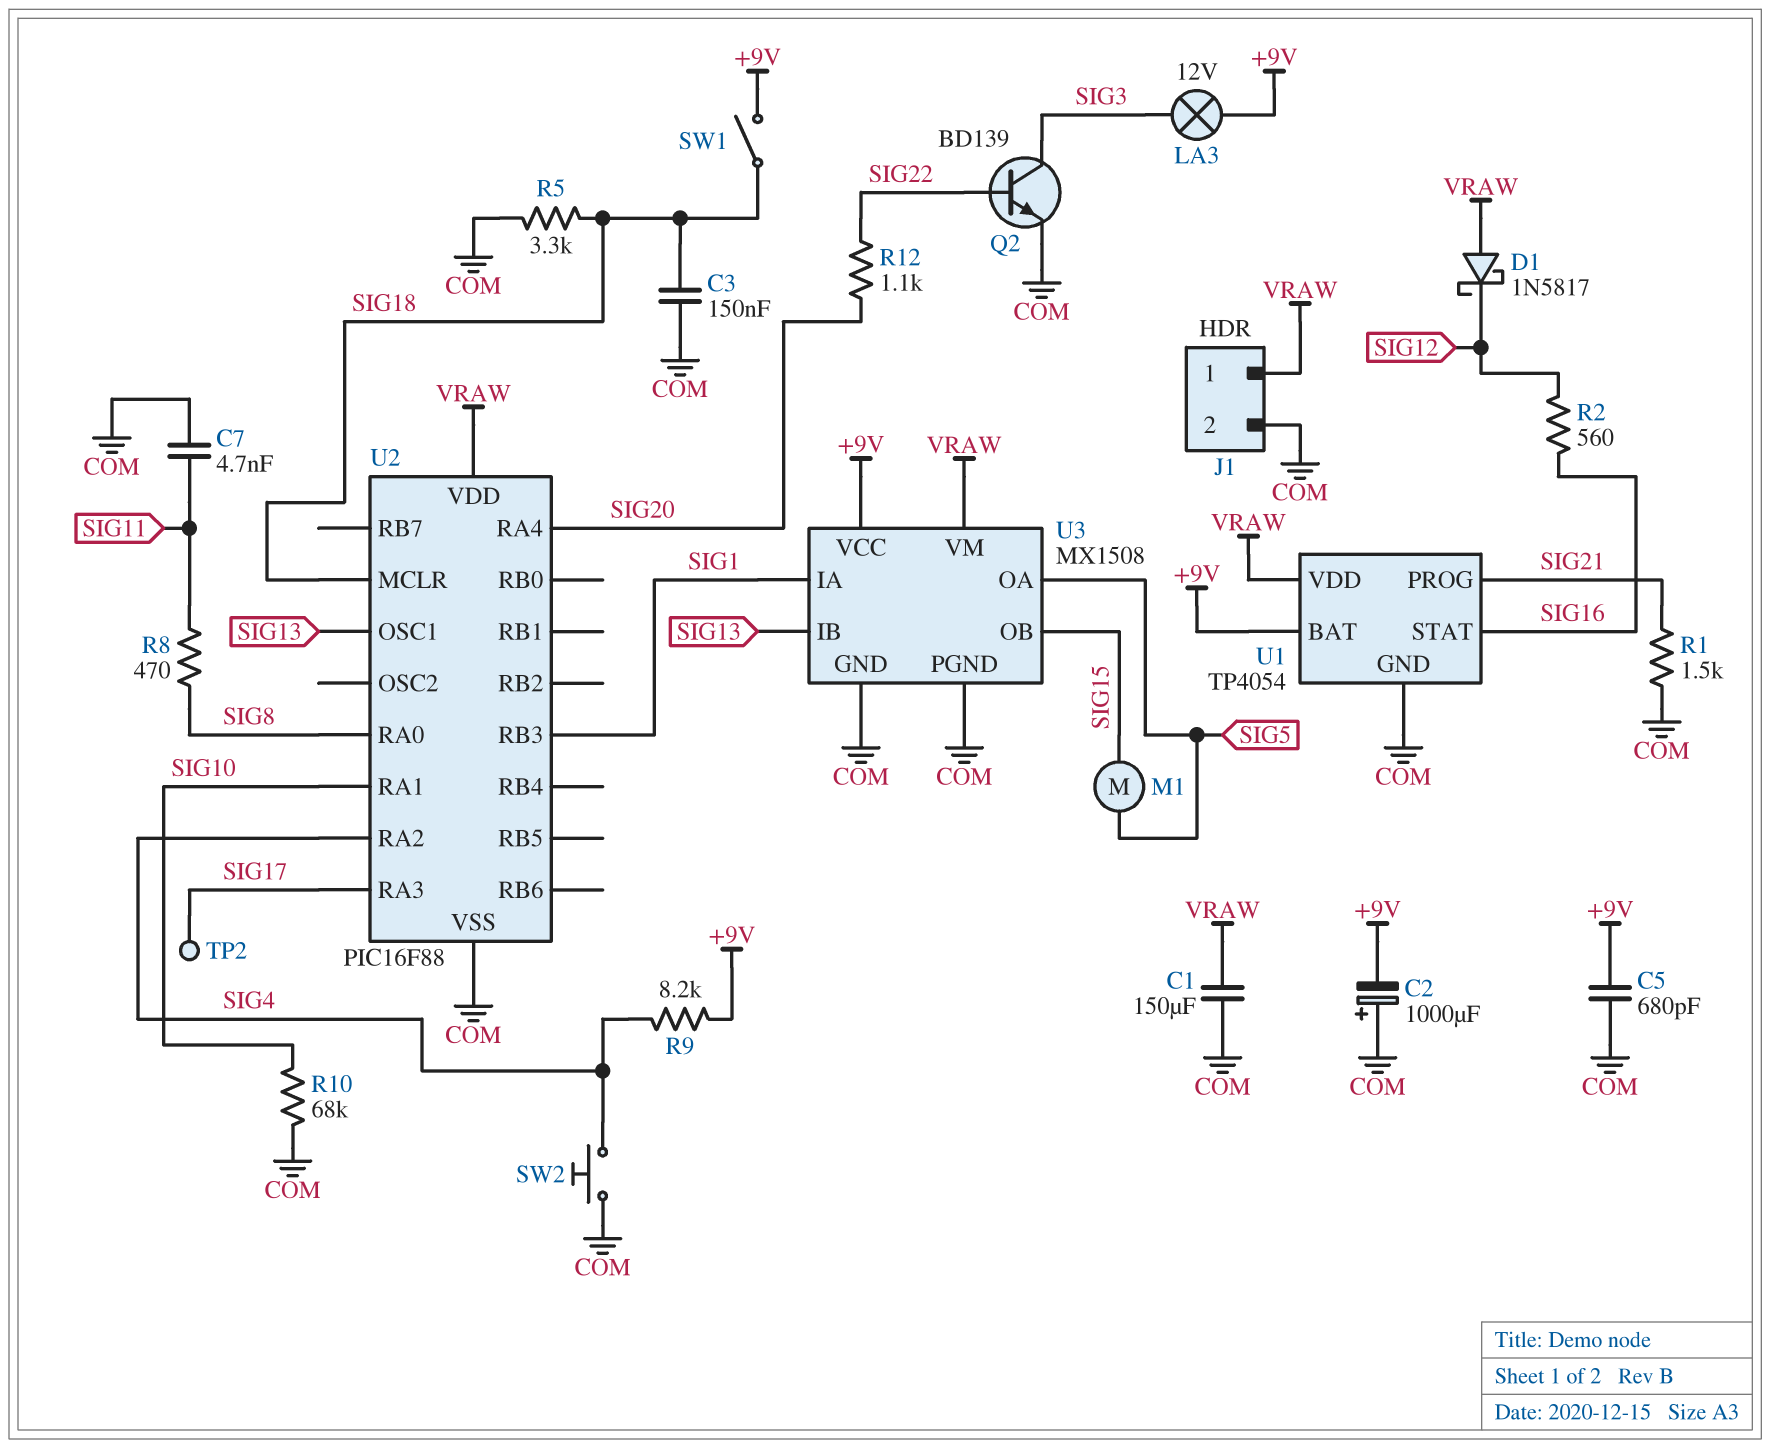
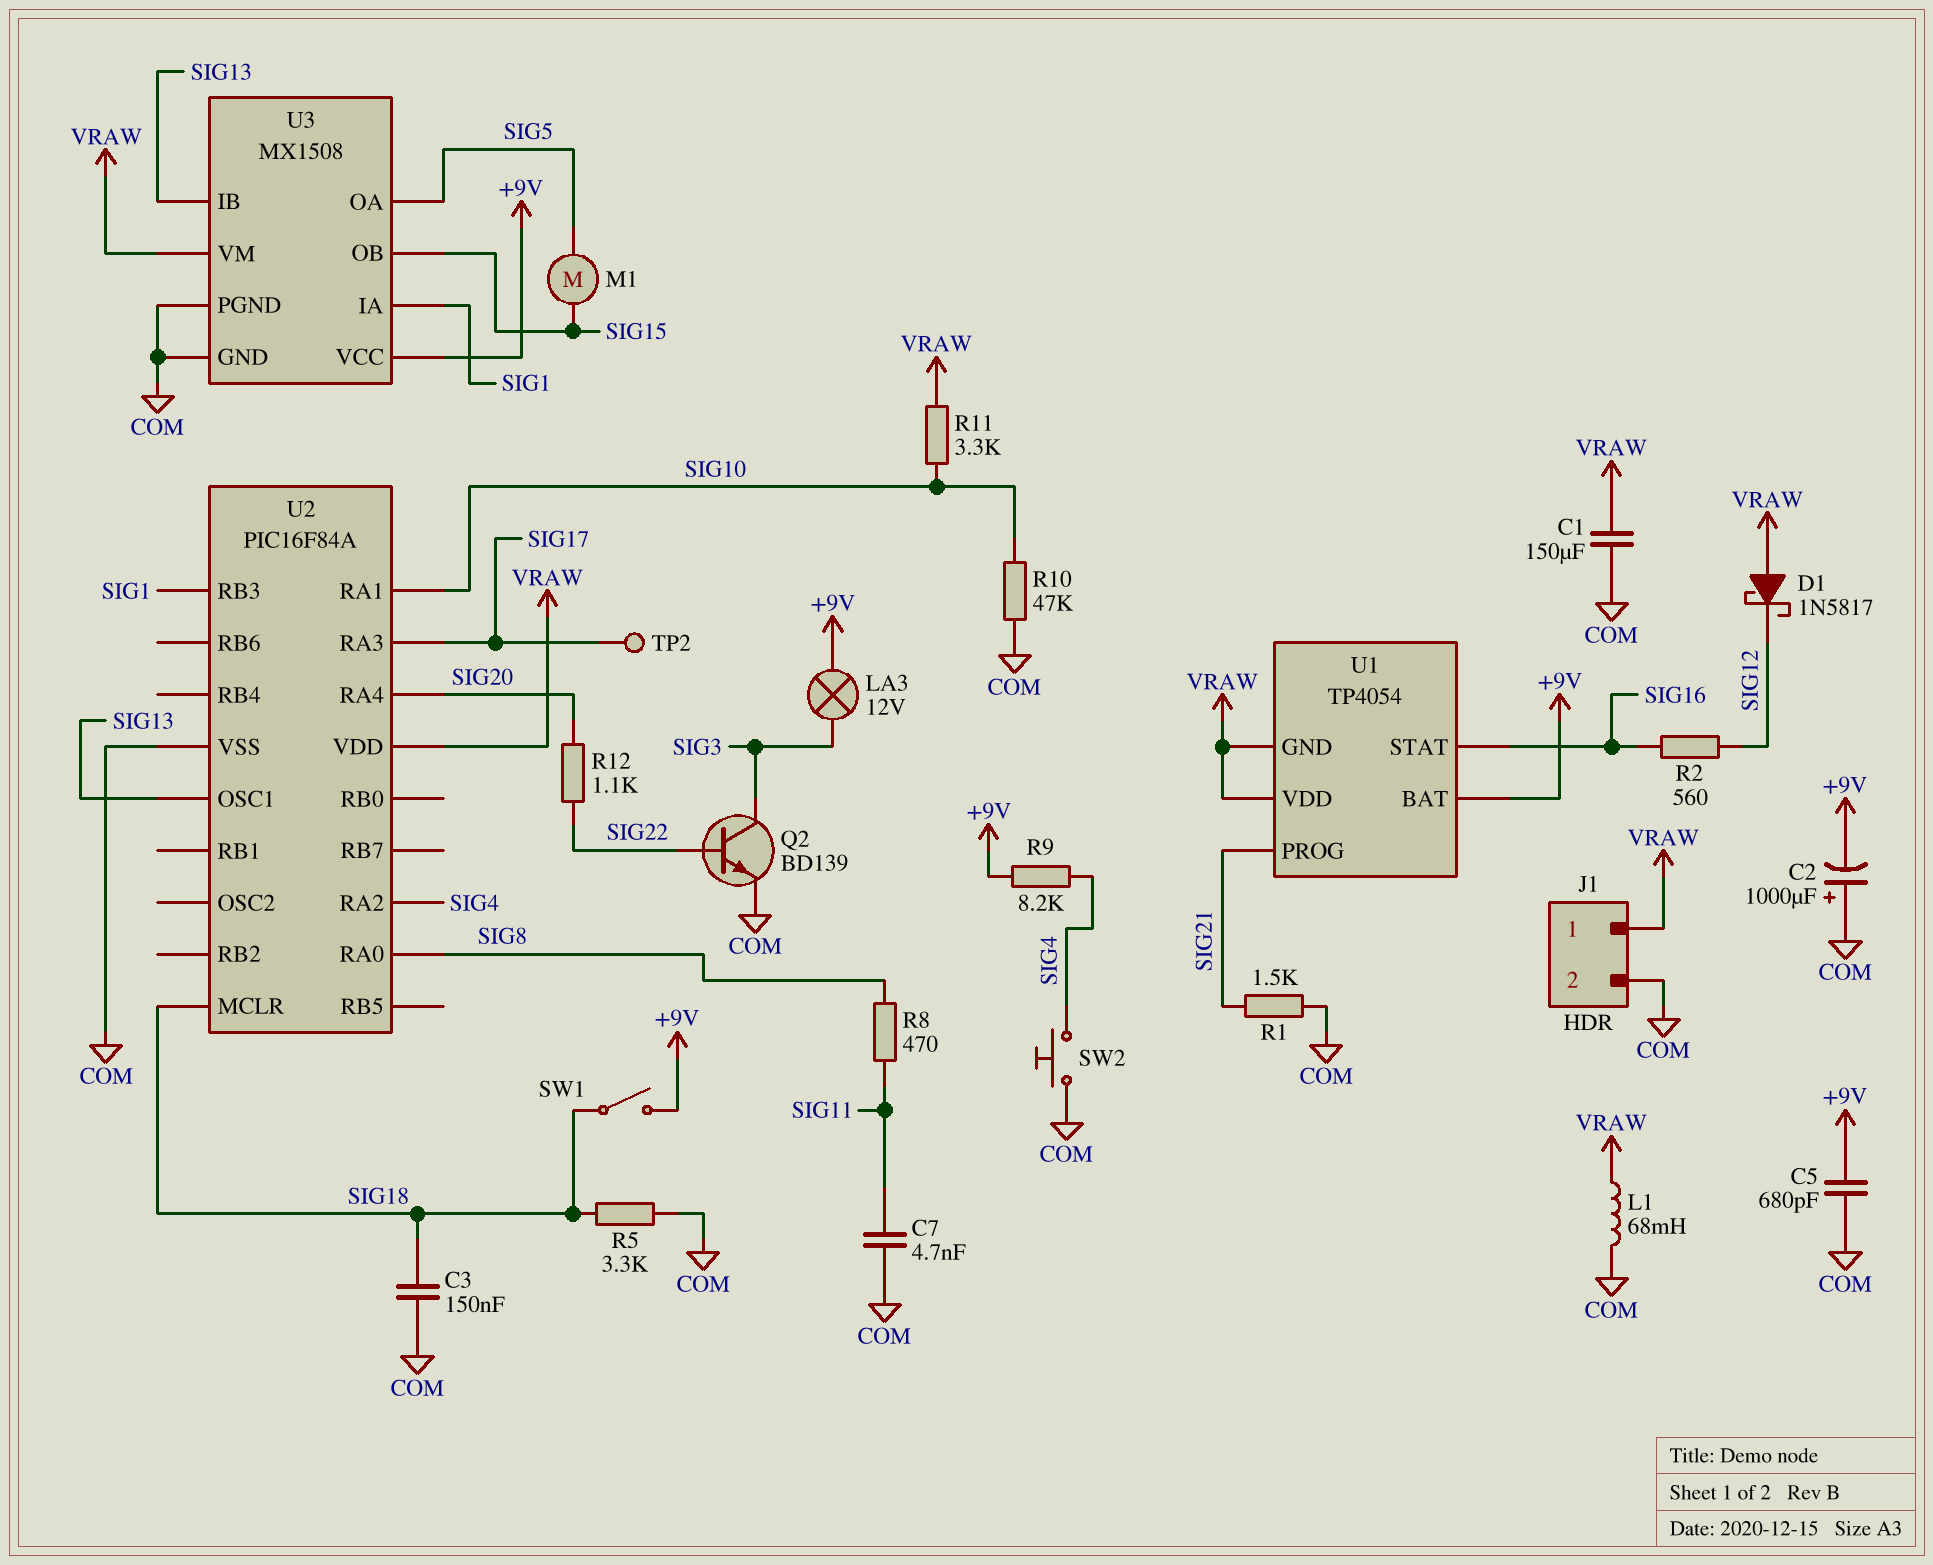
L1: none -> 68mH (COM, VRAW)
R10: 68k (COM, SIG10) -> 47k (COM, SIG10)
R11: none -> 3.3k (SIG10, VRAW)
U1 pin GND: COM -> VRAW
U2: PIC16F88 -> PIC16F84A

